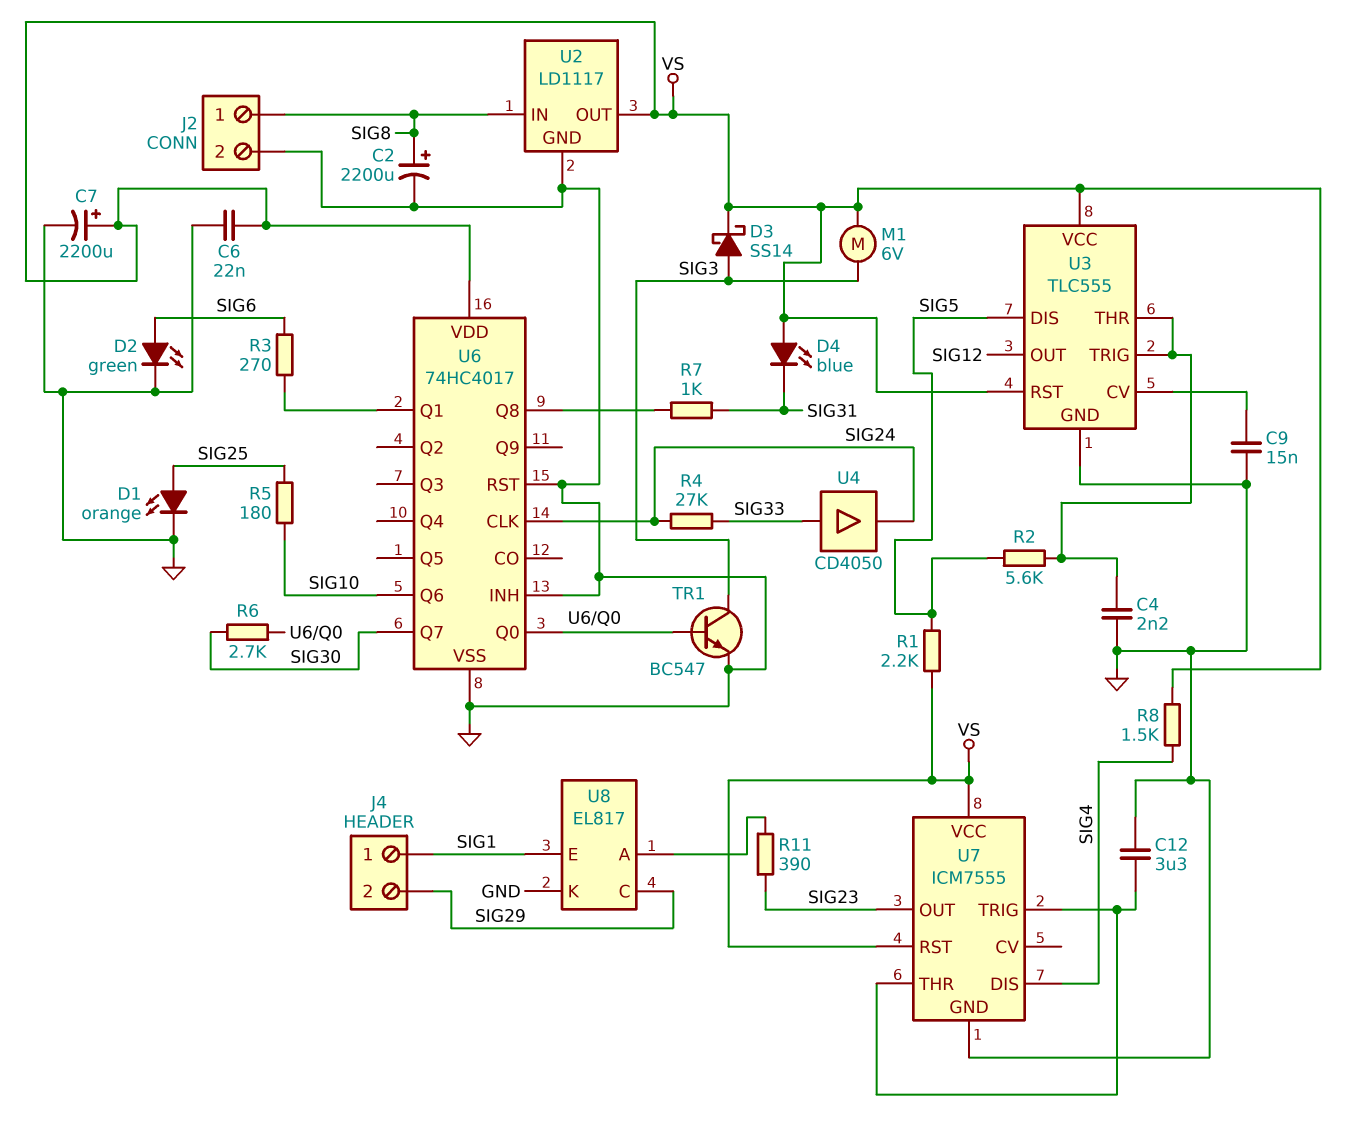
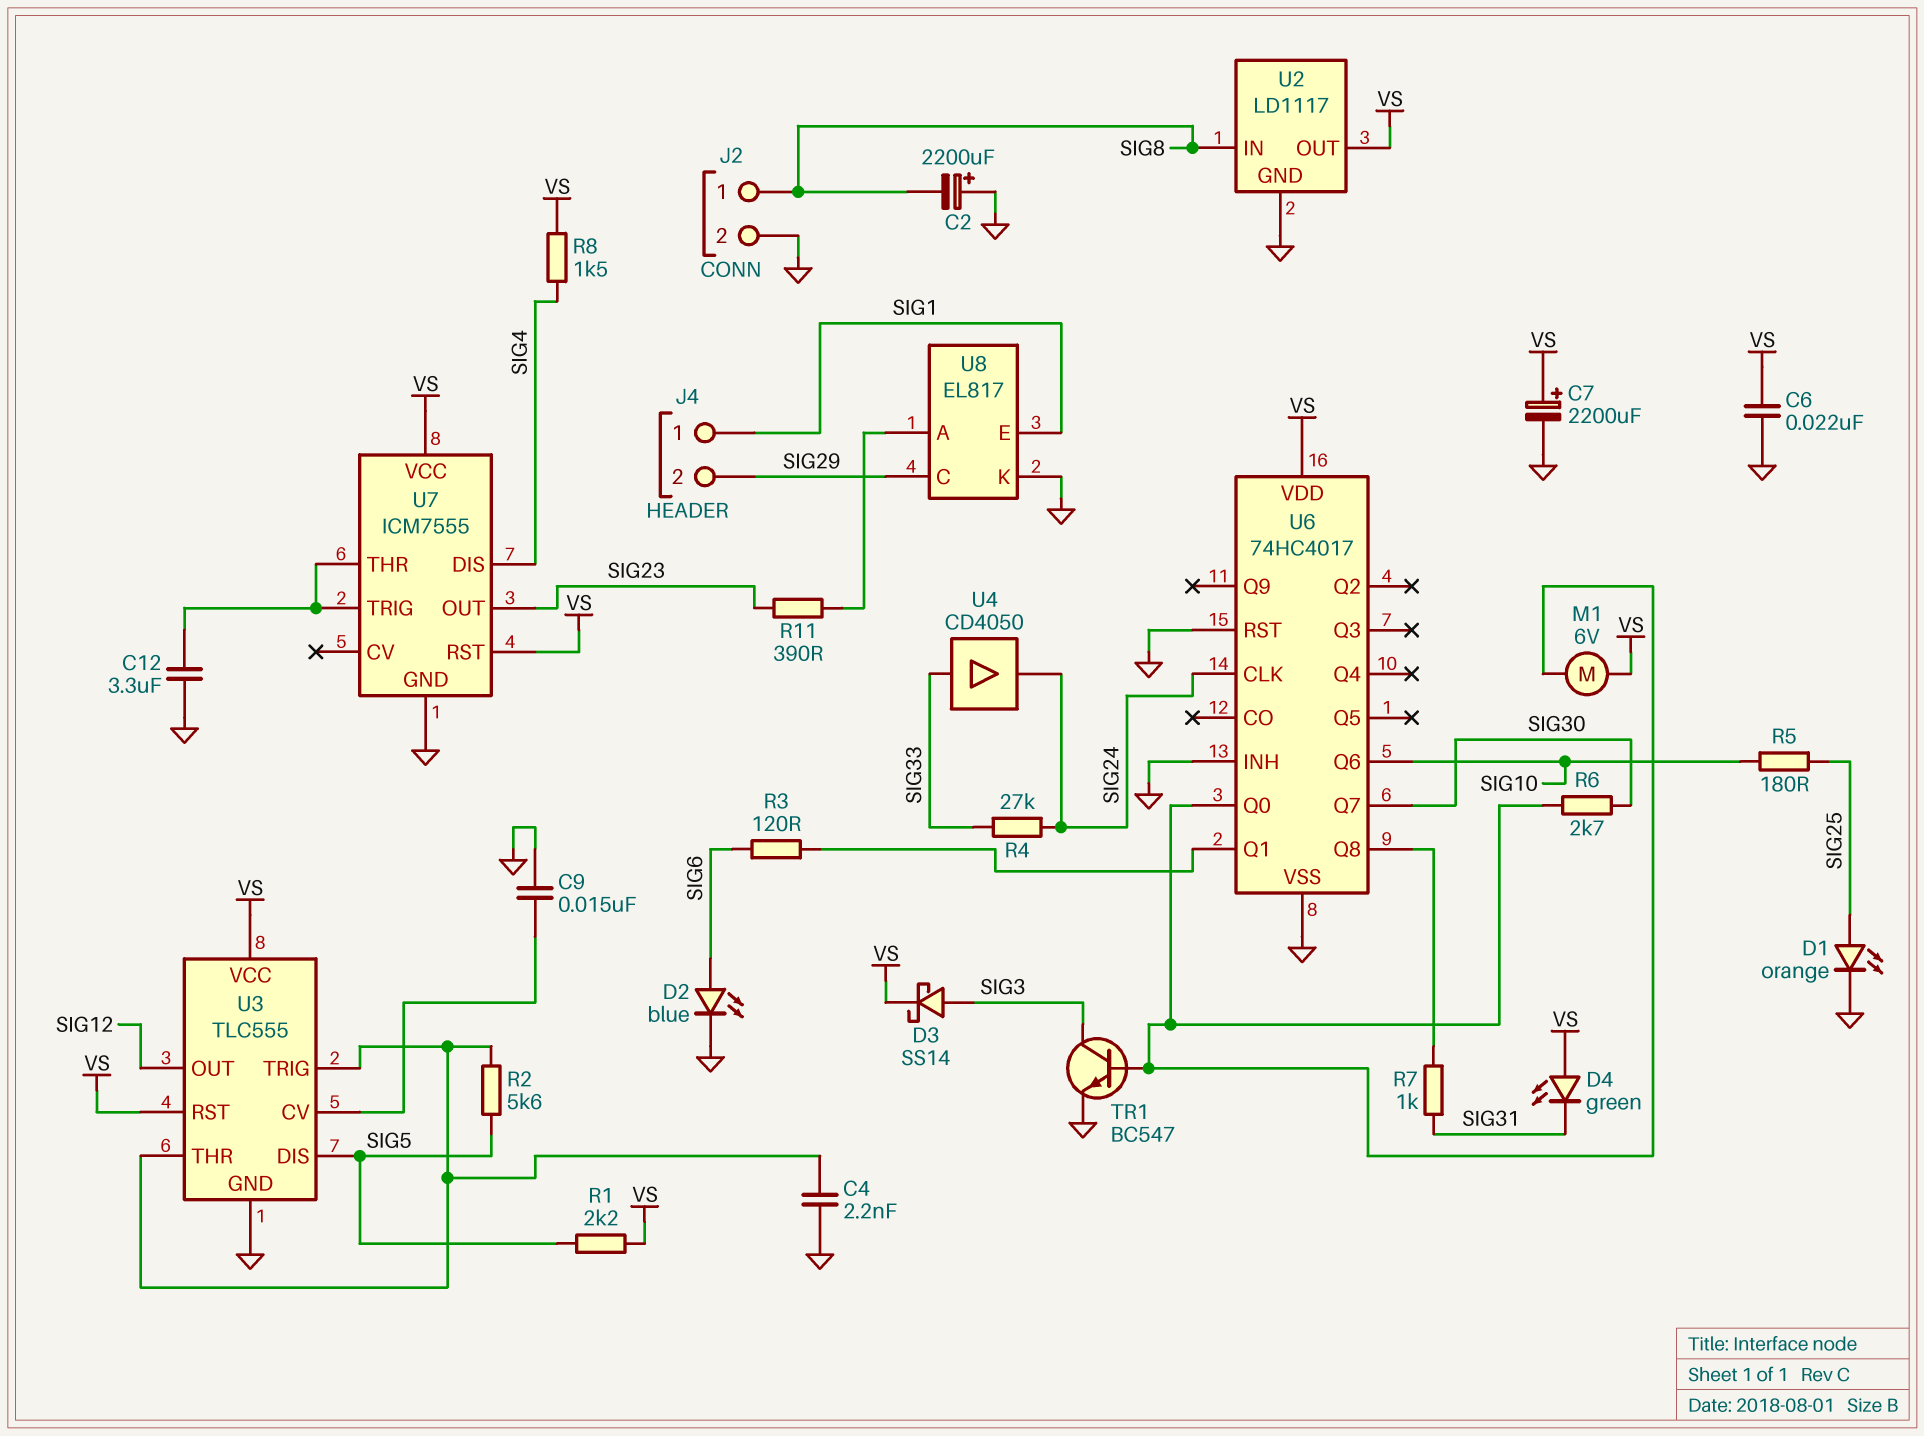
C2: 2200uF (plus SIG8, minus GND) -> 2200uF (plus GND, minus SIG8)
D2: LED green (A SIG6, K GND) -> LED blue (A SIG6, K GND)
D4: LED blue (A VS, K SIG31) -> LED green (A VS, K SIG31)
M1: motor 6V (SIG3, VS) -> motor 6V (U6/Q0, VS)
R3: 270 (SIG6, U6/Q1) -> 120 (SIG6, U6/Q1)

